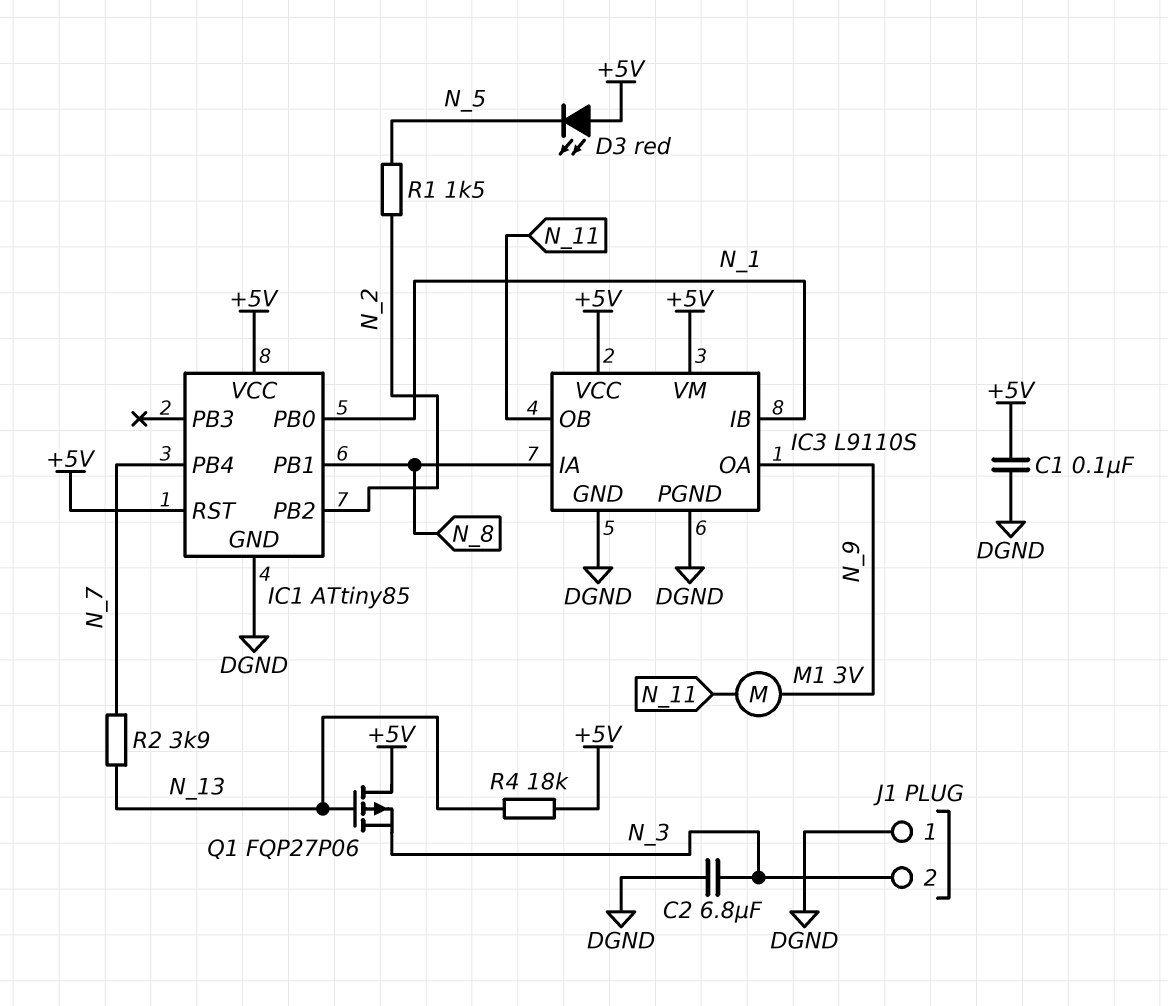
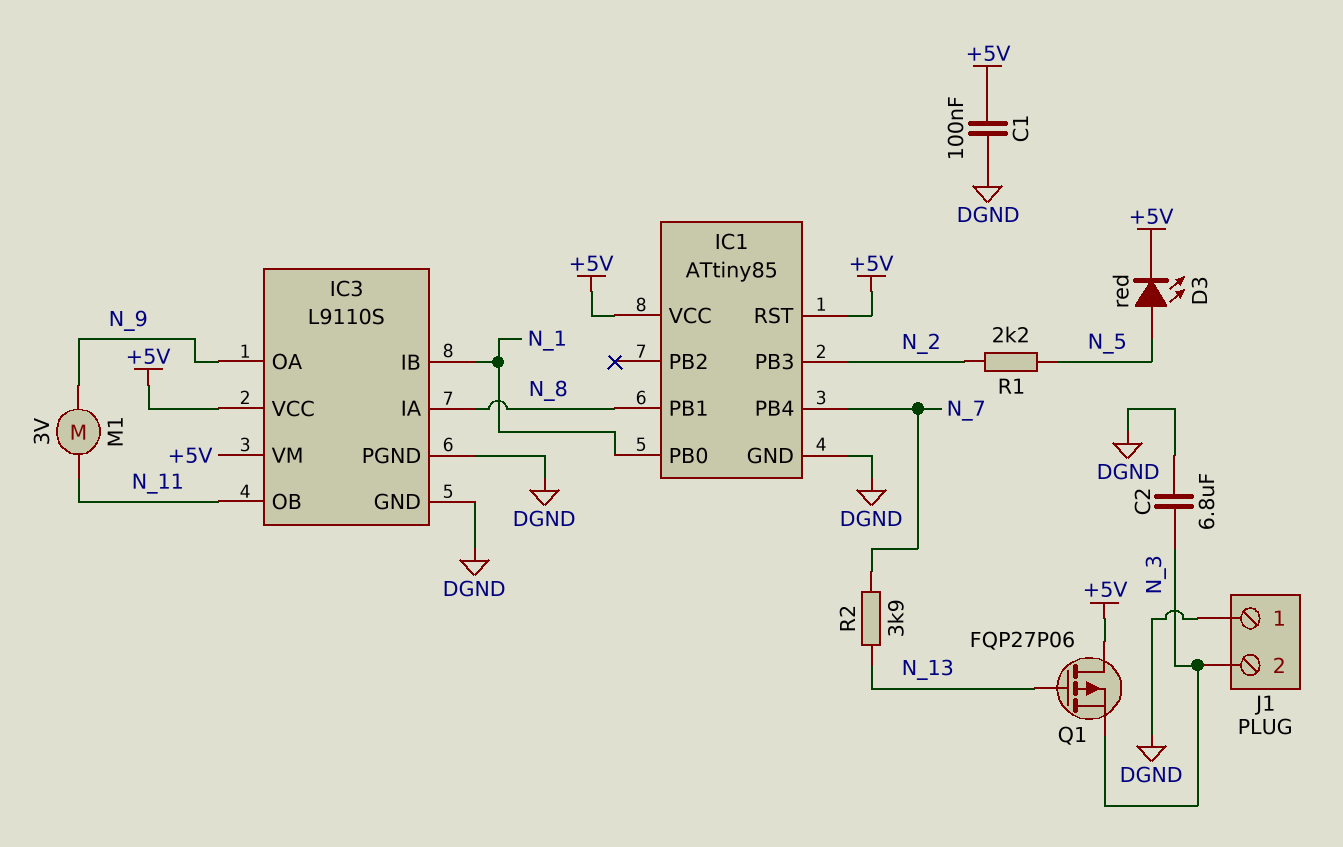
D3: LED red (A +5V, K N_5) -> LED red (A N_5, K +5V)
IC1 pin PB2: N_2 -> none
IC1 pin PB3: none -> N_2
R1: 1.5k (N_2, N_5) -> 2.2k (N_2, N_5)
R4: 18k (+5V, N_13) -> none

